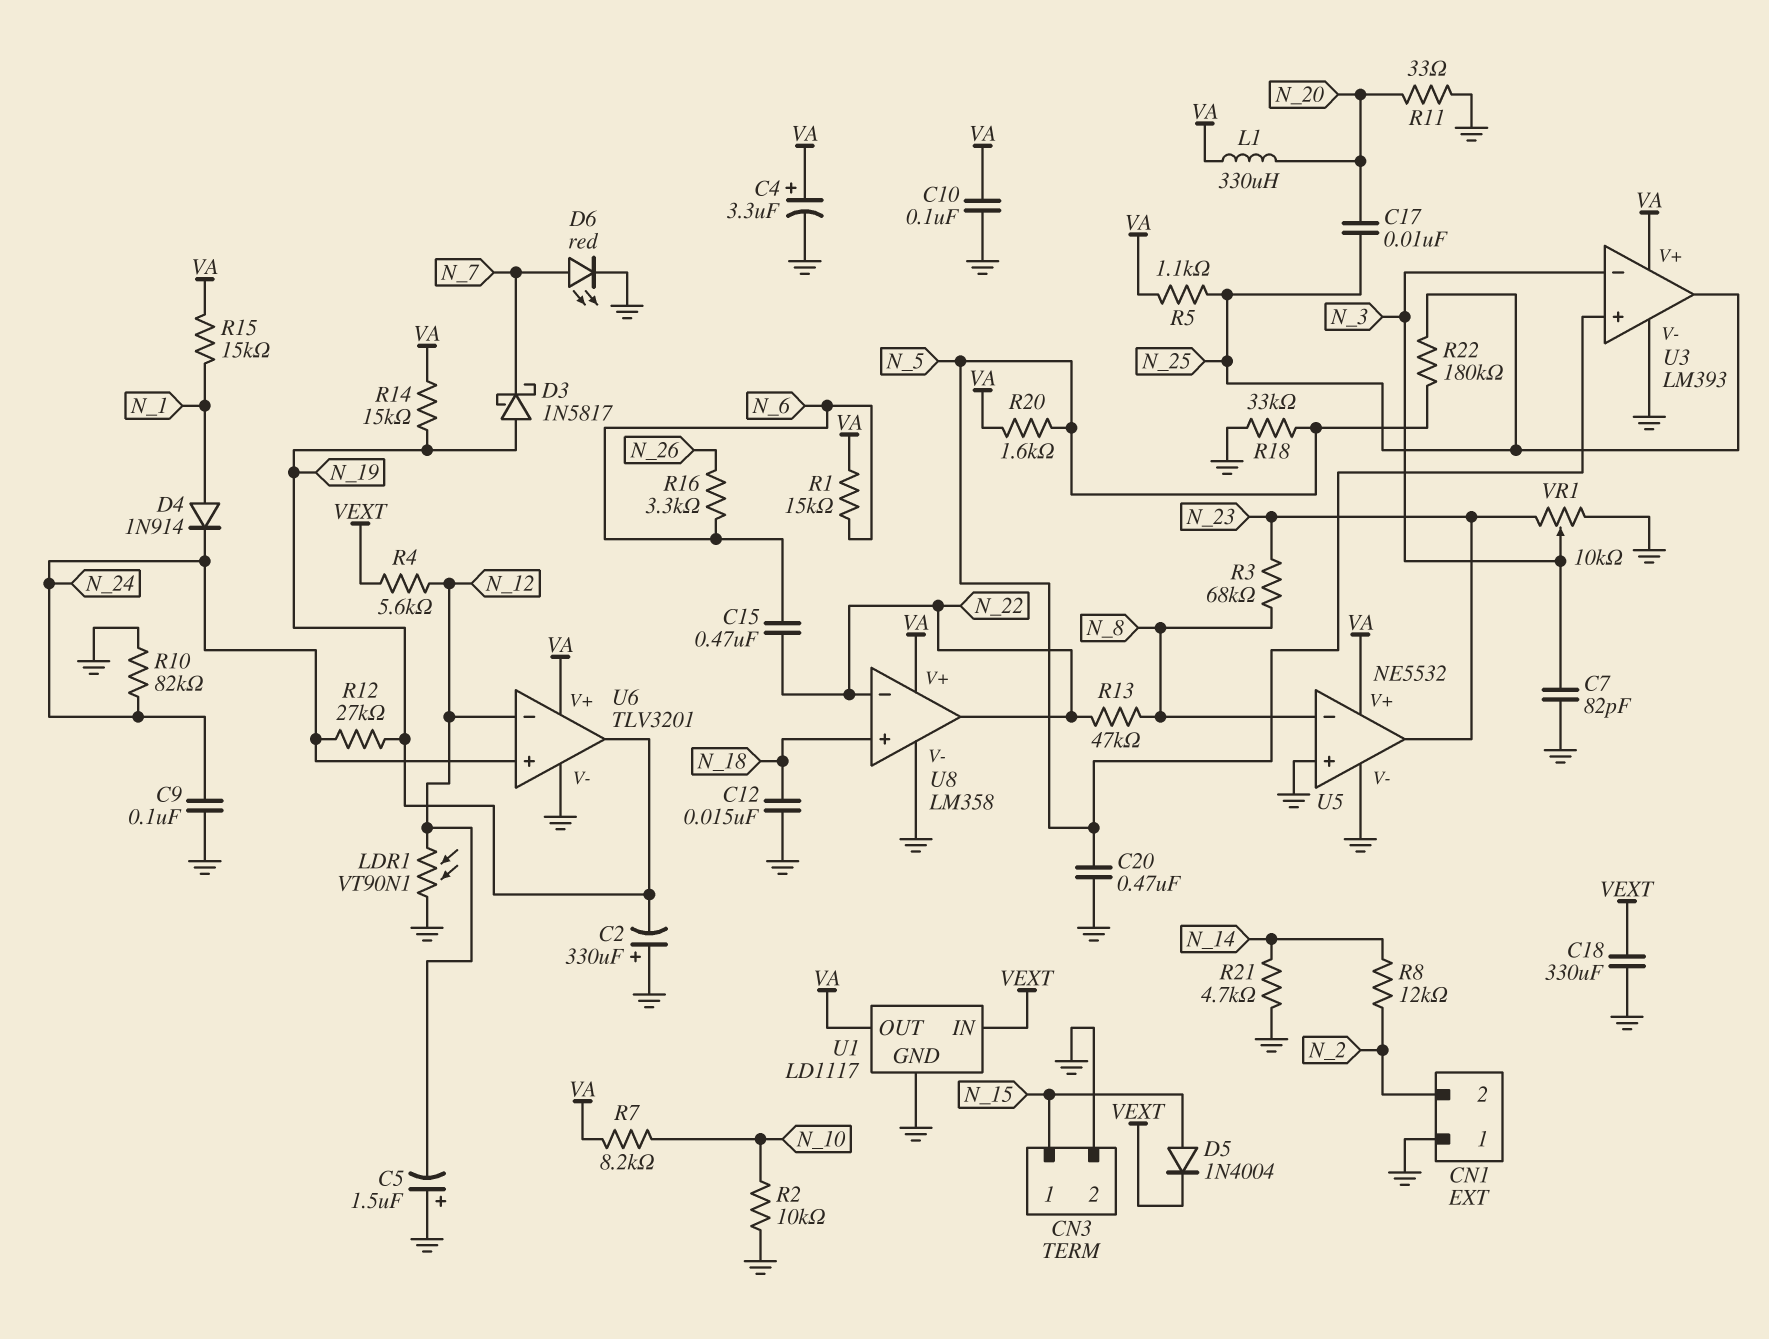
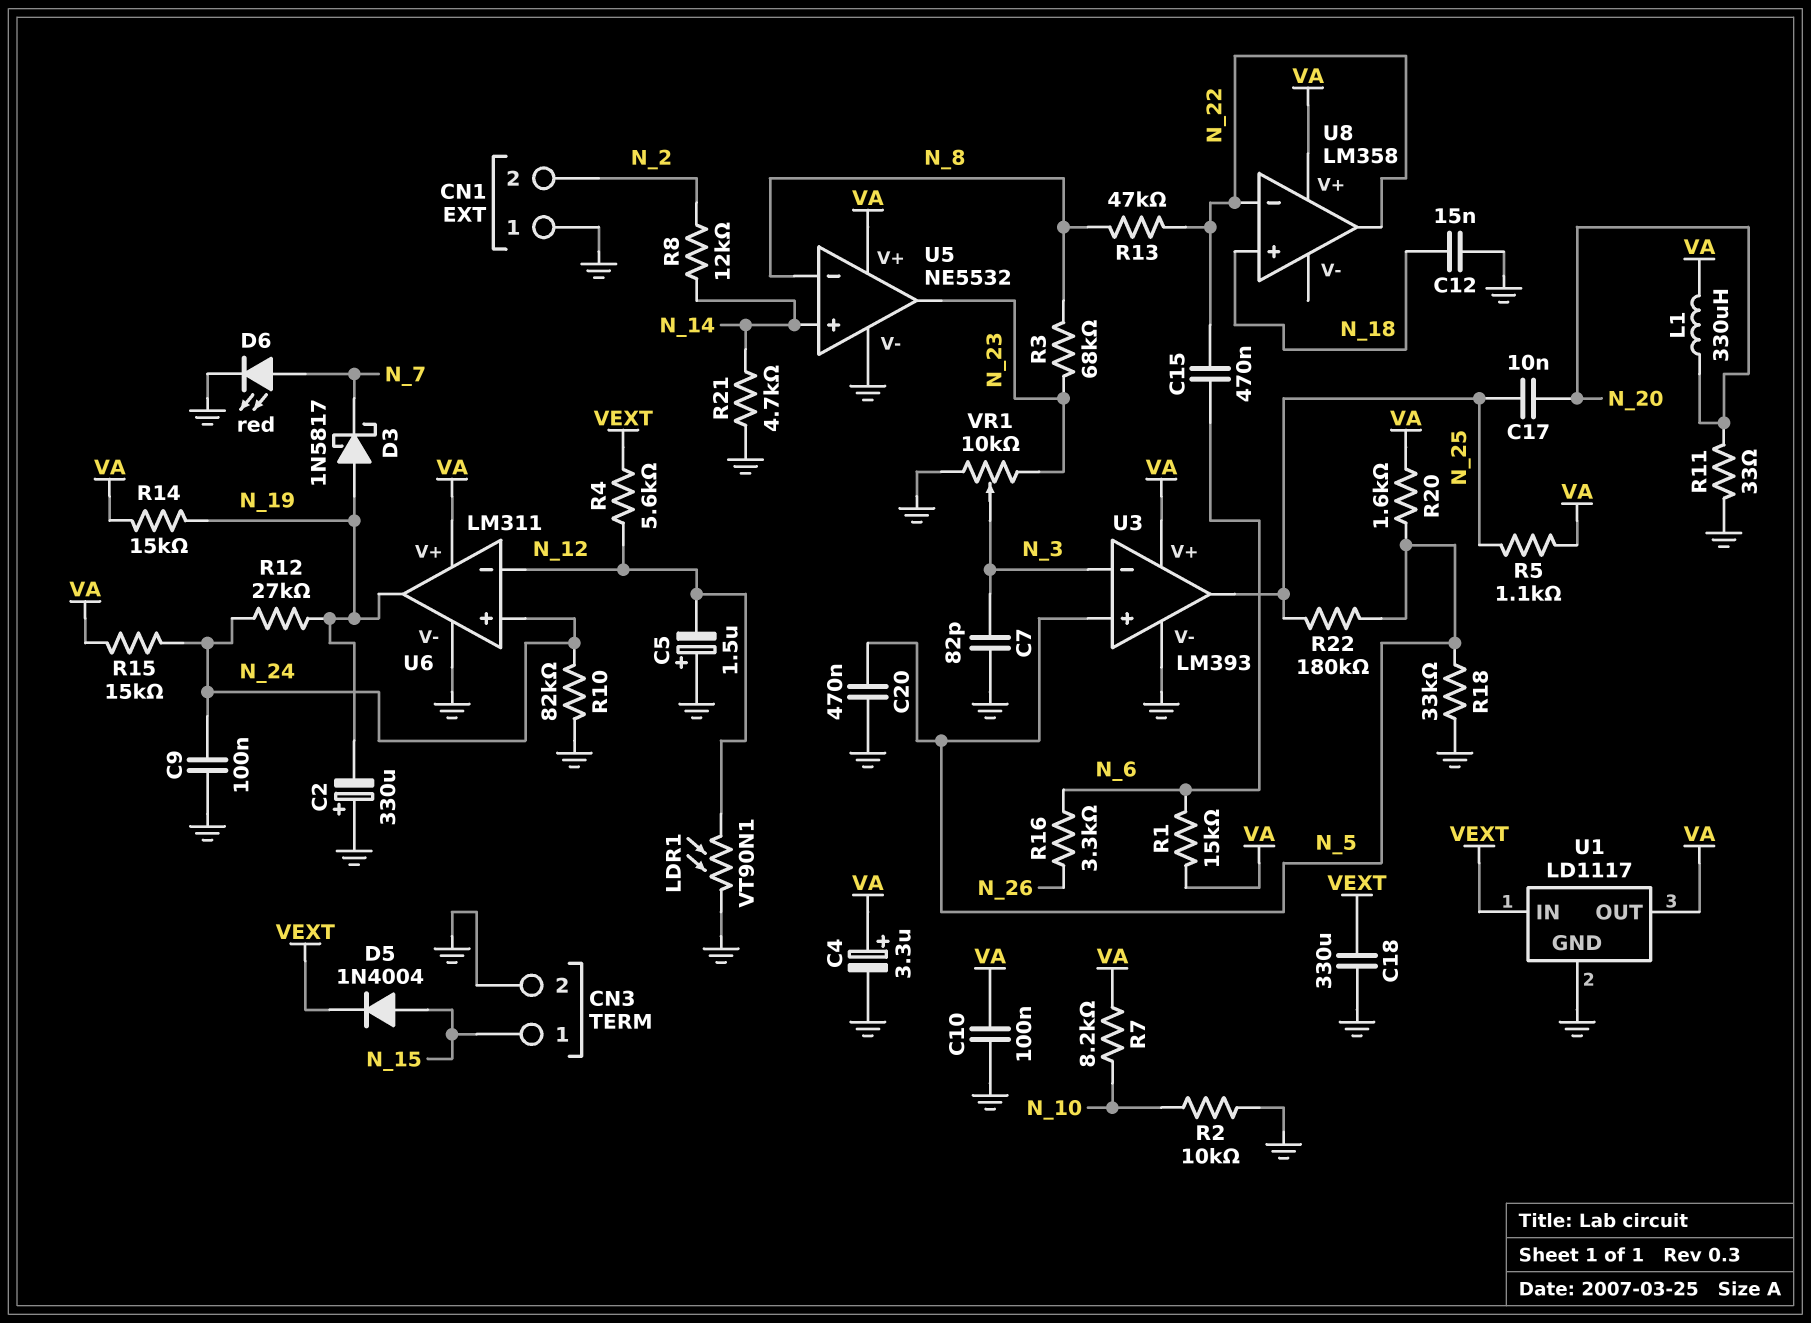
D4: diode 1N914 (A N_1, K N_24) -> none
R15: 15k (N_1, VA) -> 15k (N_24, VA)
U5 pin in+: GND -> N_14
U6: TLV3201 -> LM311
U8 pin V-: GND -> none

